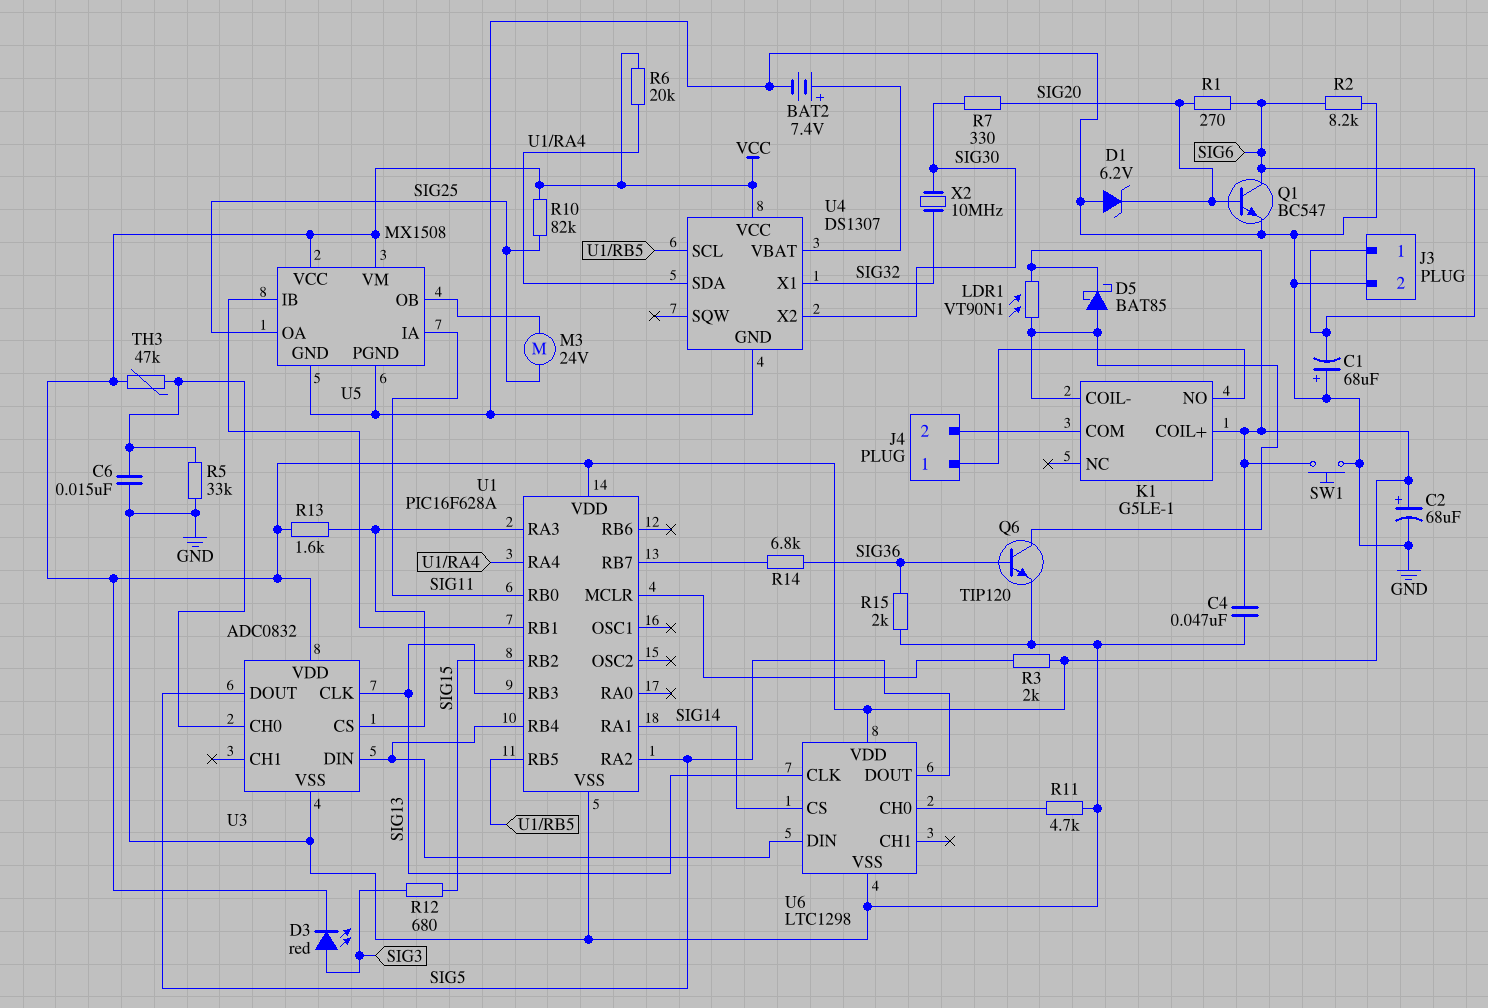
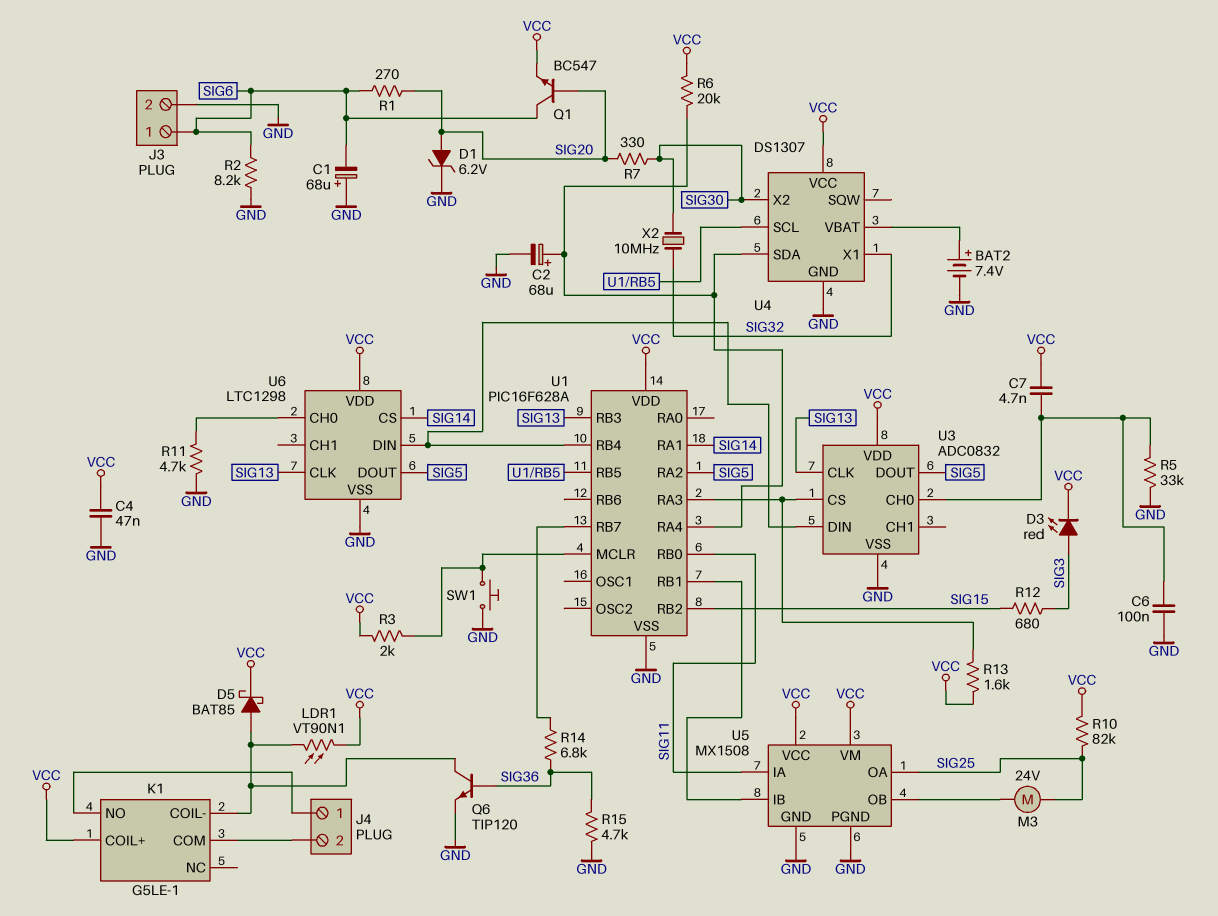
C2: 68uF (plus VCC, minus GND) -> 68uF (plus U1/RA4, minus GND)
C6: 15nF (GND, U3/CH0) -> 100nF (GND, U3/CH0)
C7: none -> 4.7nF (U3/CH0, VCC)
D1: zener 6.2V (A GND, K SIG20) -> zener 6.2V (A SIG20, K GND)
Q1: NPN BC547 (B SIG20, C SIG6, E GND) -> NPN BC547 (B SIG20, C SIG6, E VCC)
R15: 2k (GND, SIG36) -> 4.7k (GND, SIG36)
SW1: button (GND, VCC) -> button (GND, U1/MCLR)
TH3: 47k (U3/CH0, VCC) -> none

